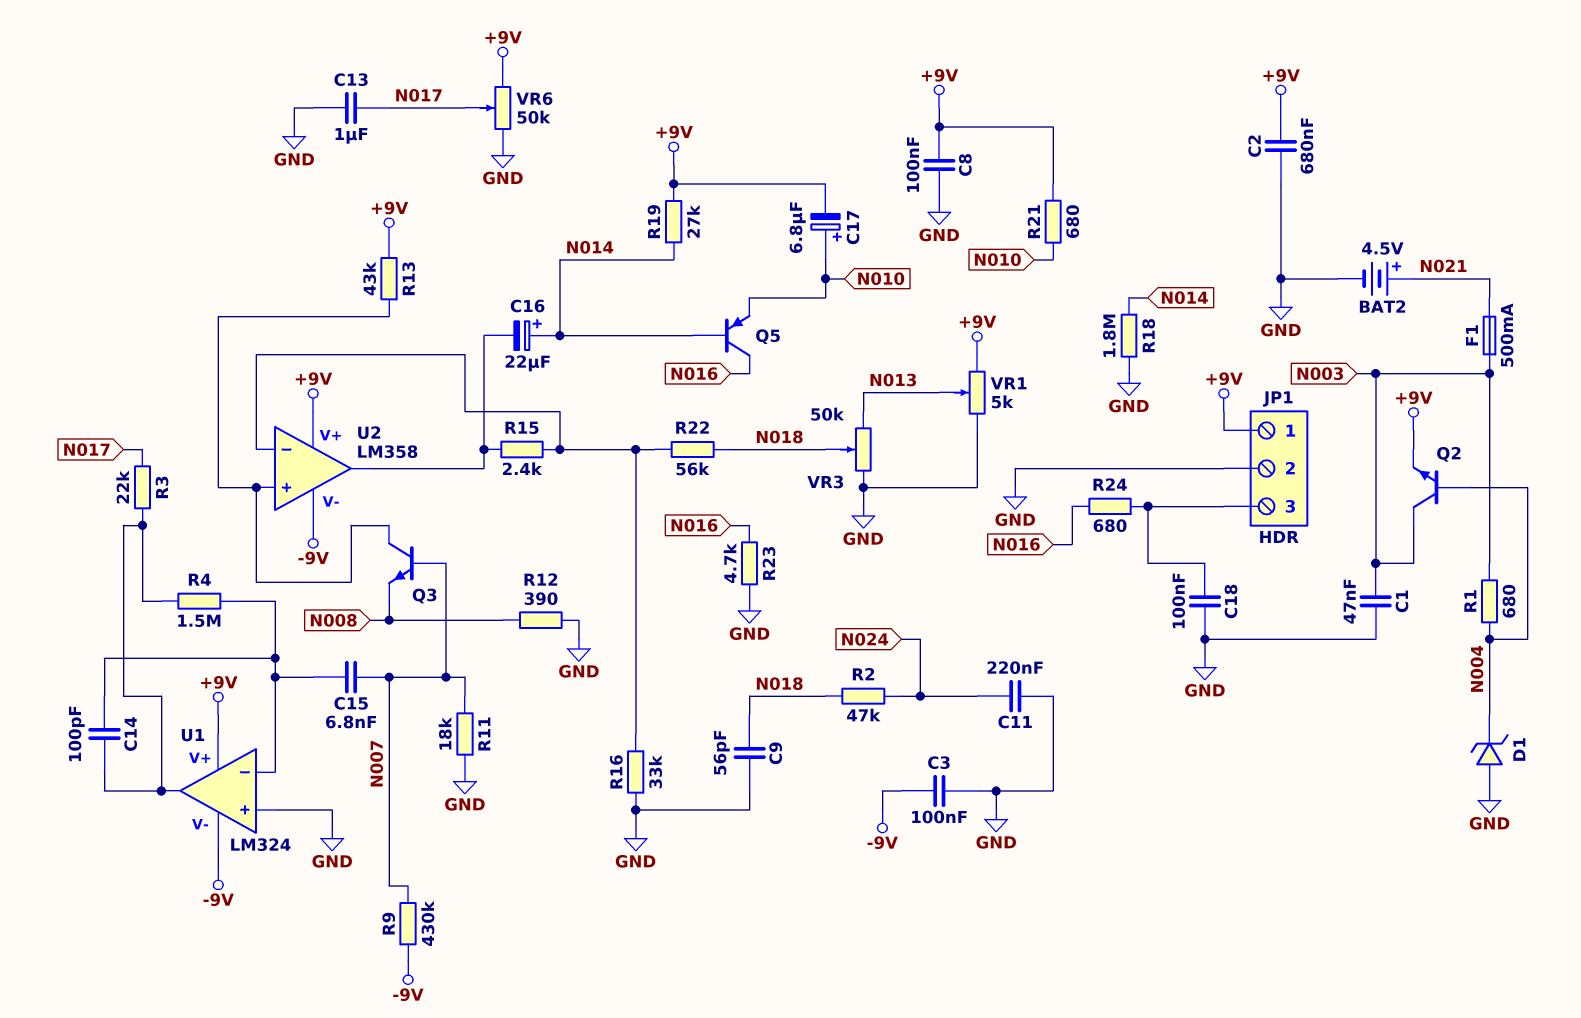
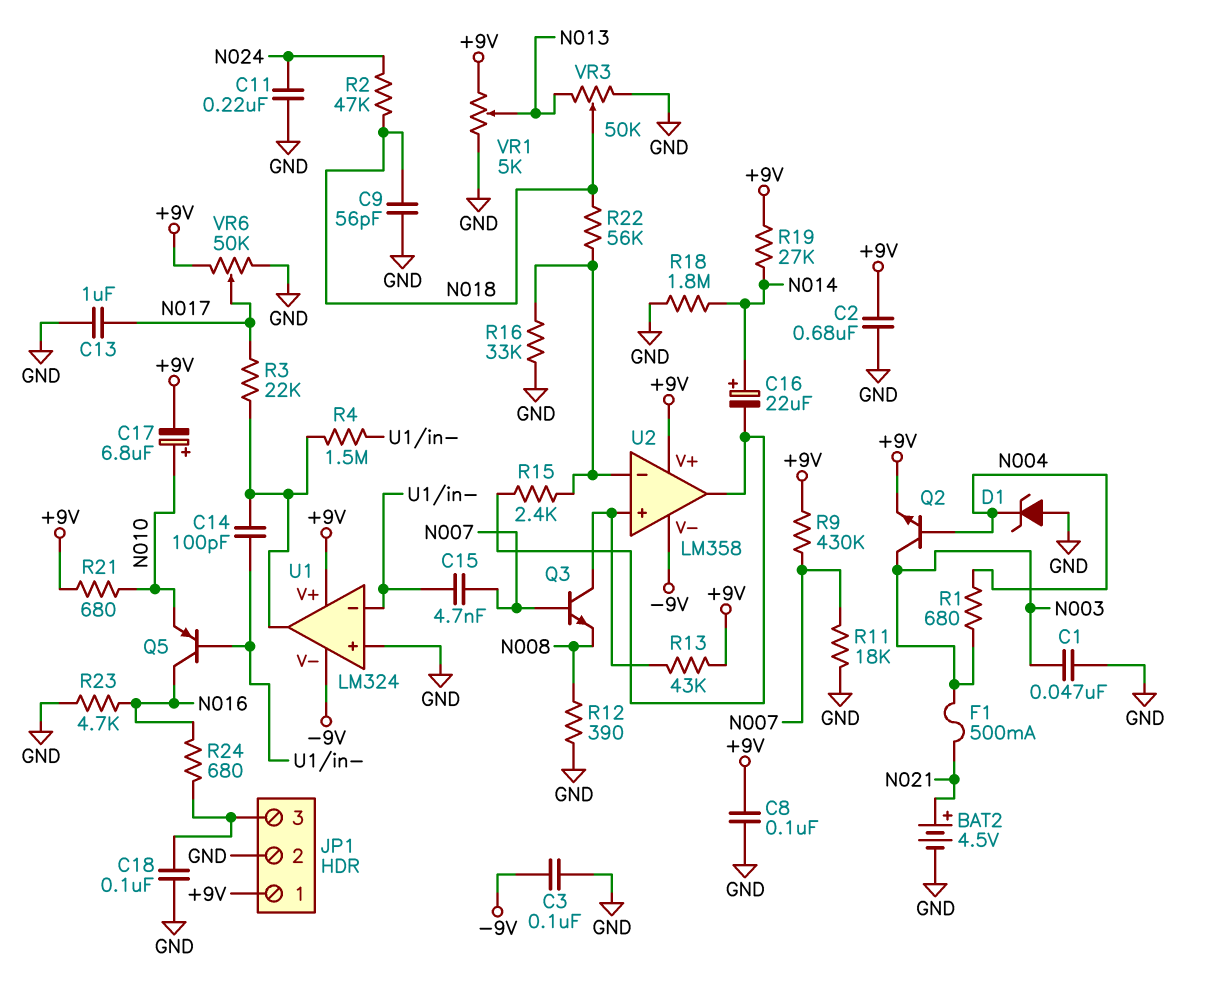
C15: 6.8nF (N007, U1/in-) -> 4.7nF (N007, U1/in-)
Q5: PNP (B N014, C N016, E N010) -> PNP (B U1/in-, C N016, E N010)
R9: 430k (-9V, N007) -> 430k (+9V, N007)

